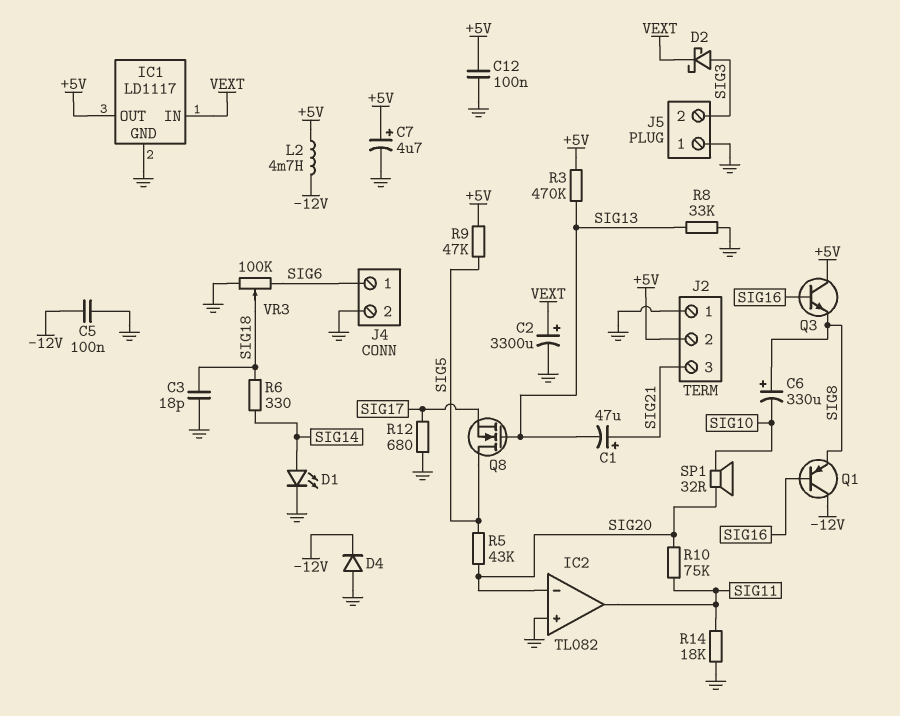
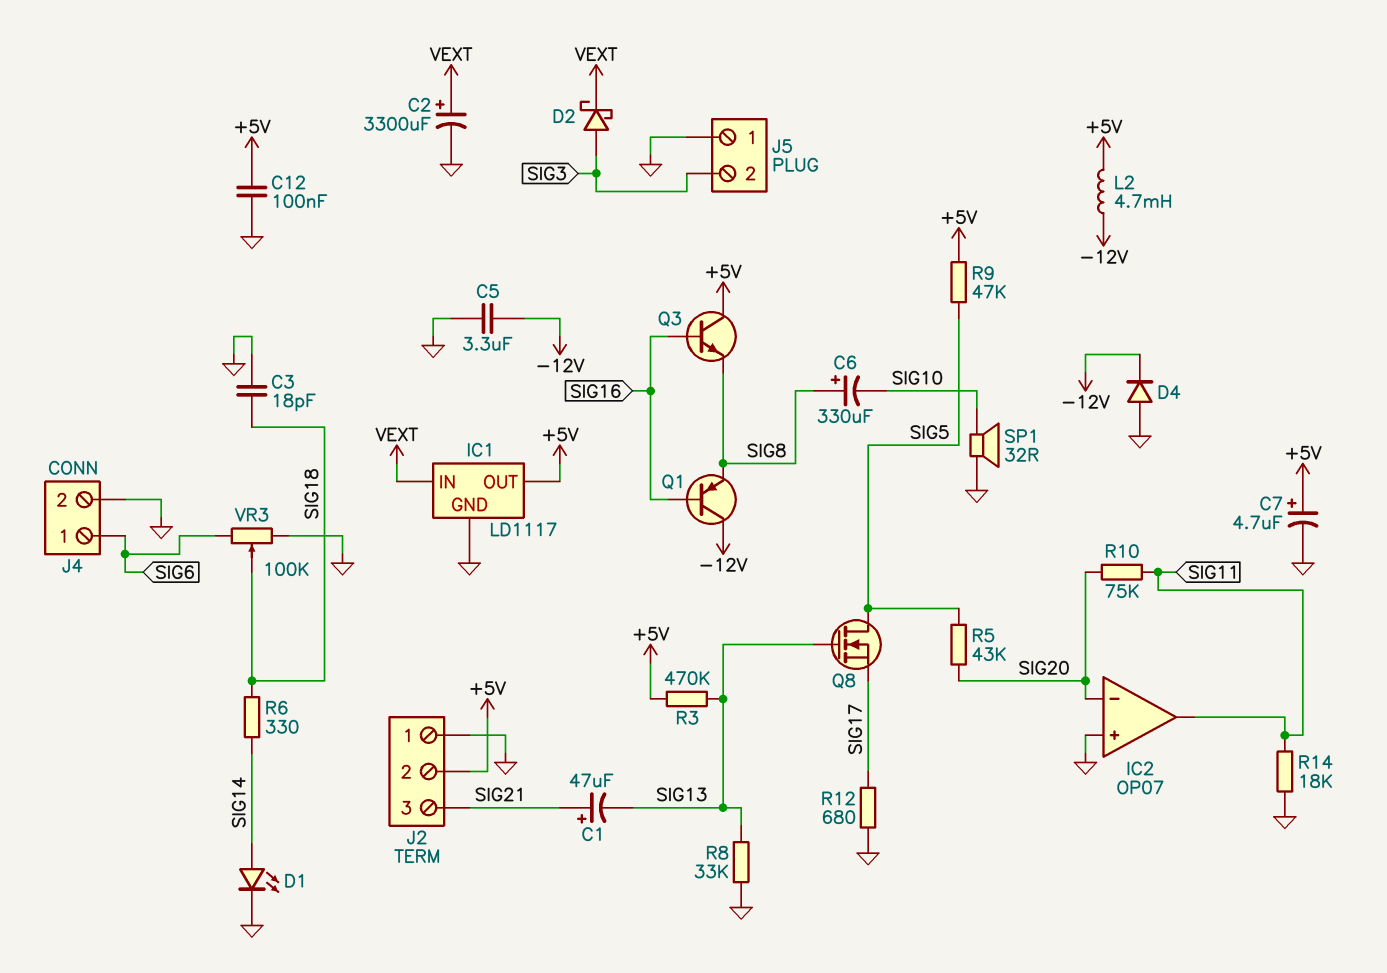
C5: 100nF (-12V, GND) -> 3.3uF (-12V, GND)
IC2: TL082 -> OP07
SP1: speaker 32R (SIG10, SIG20) -> speaker 32R (GND, SIG10)

